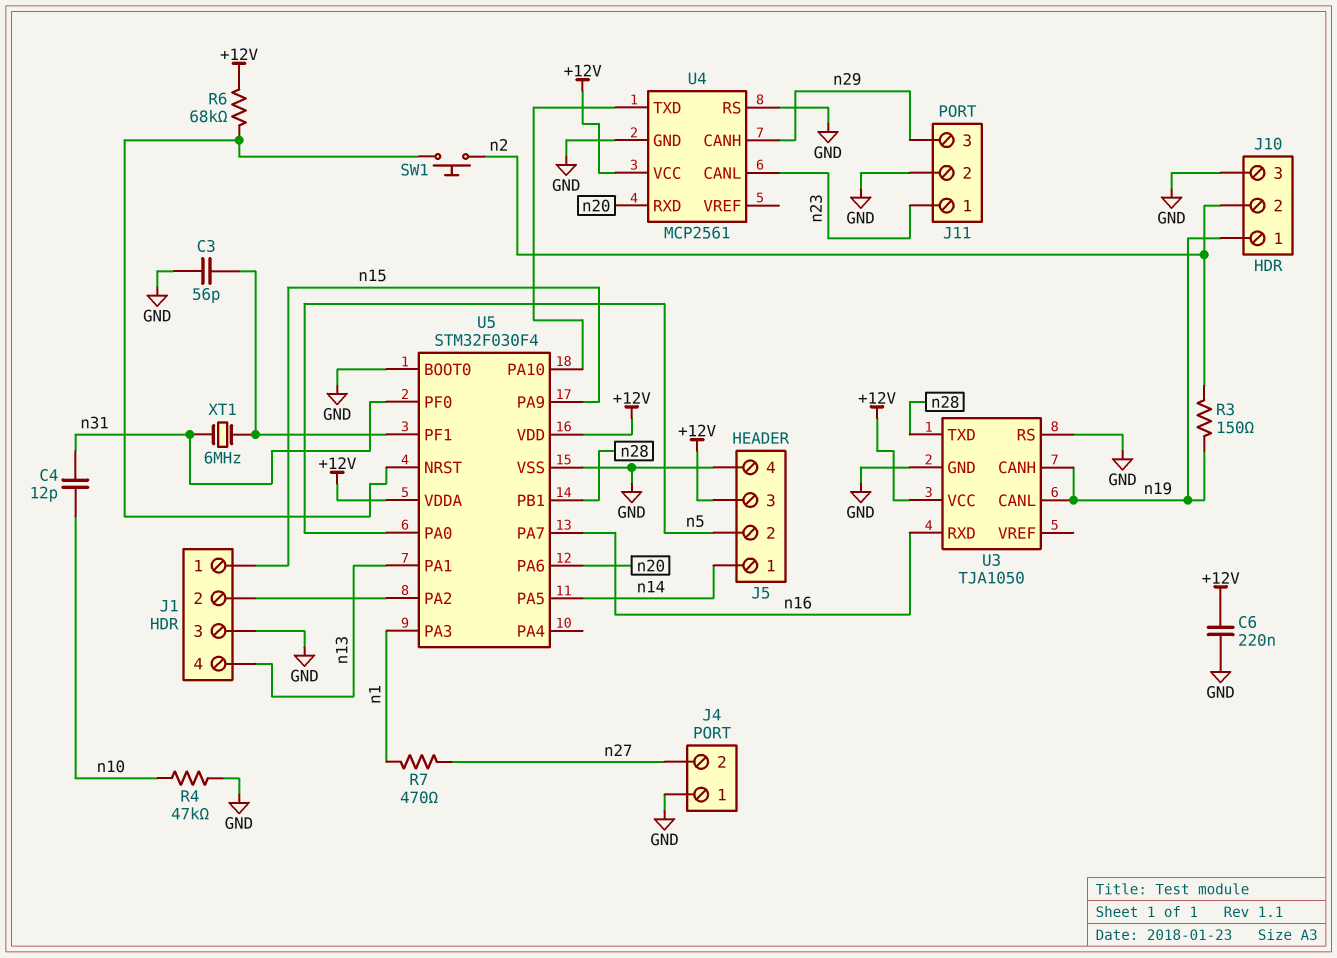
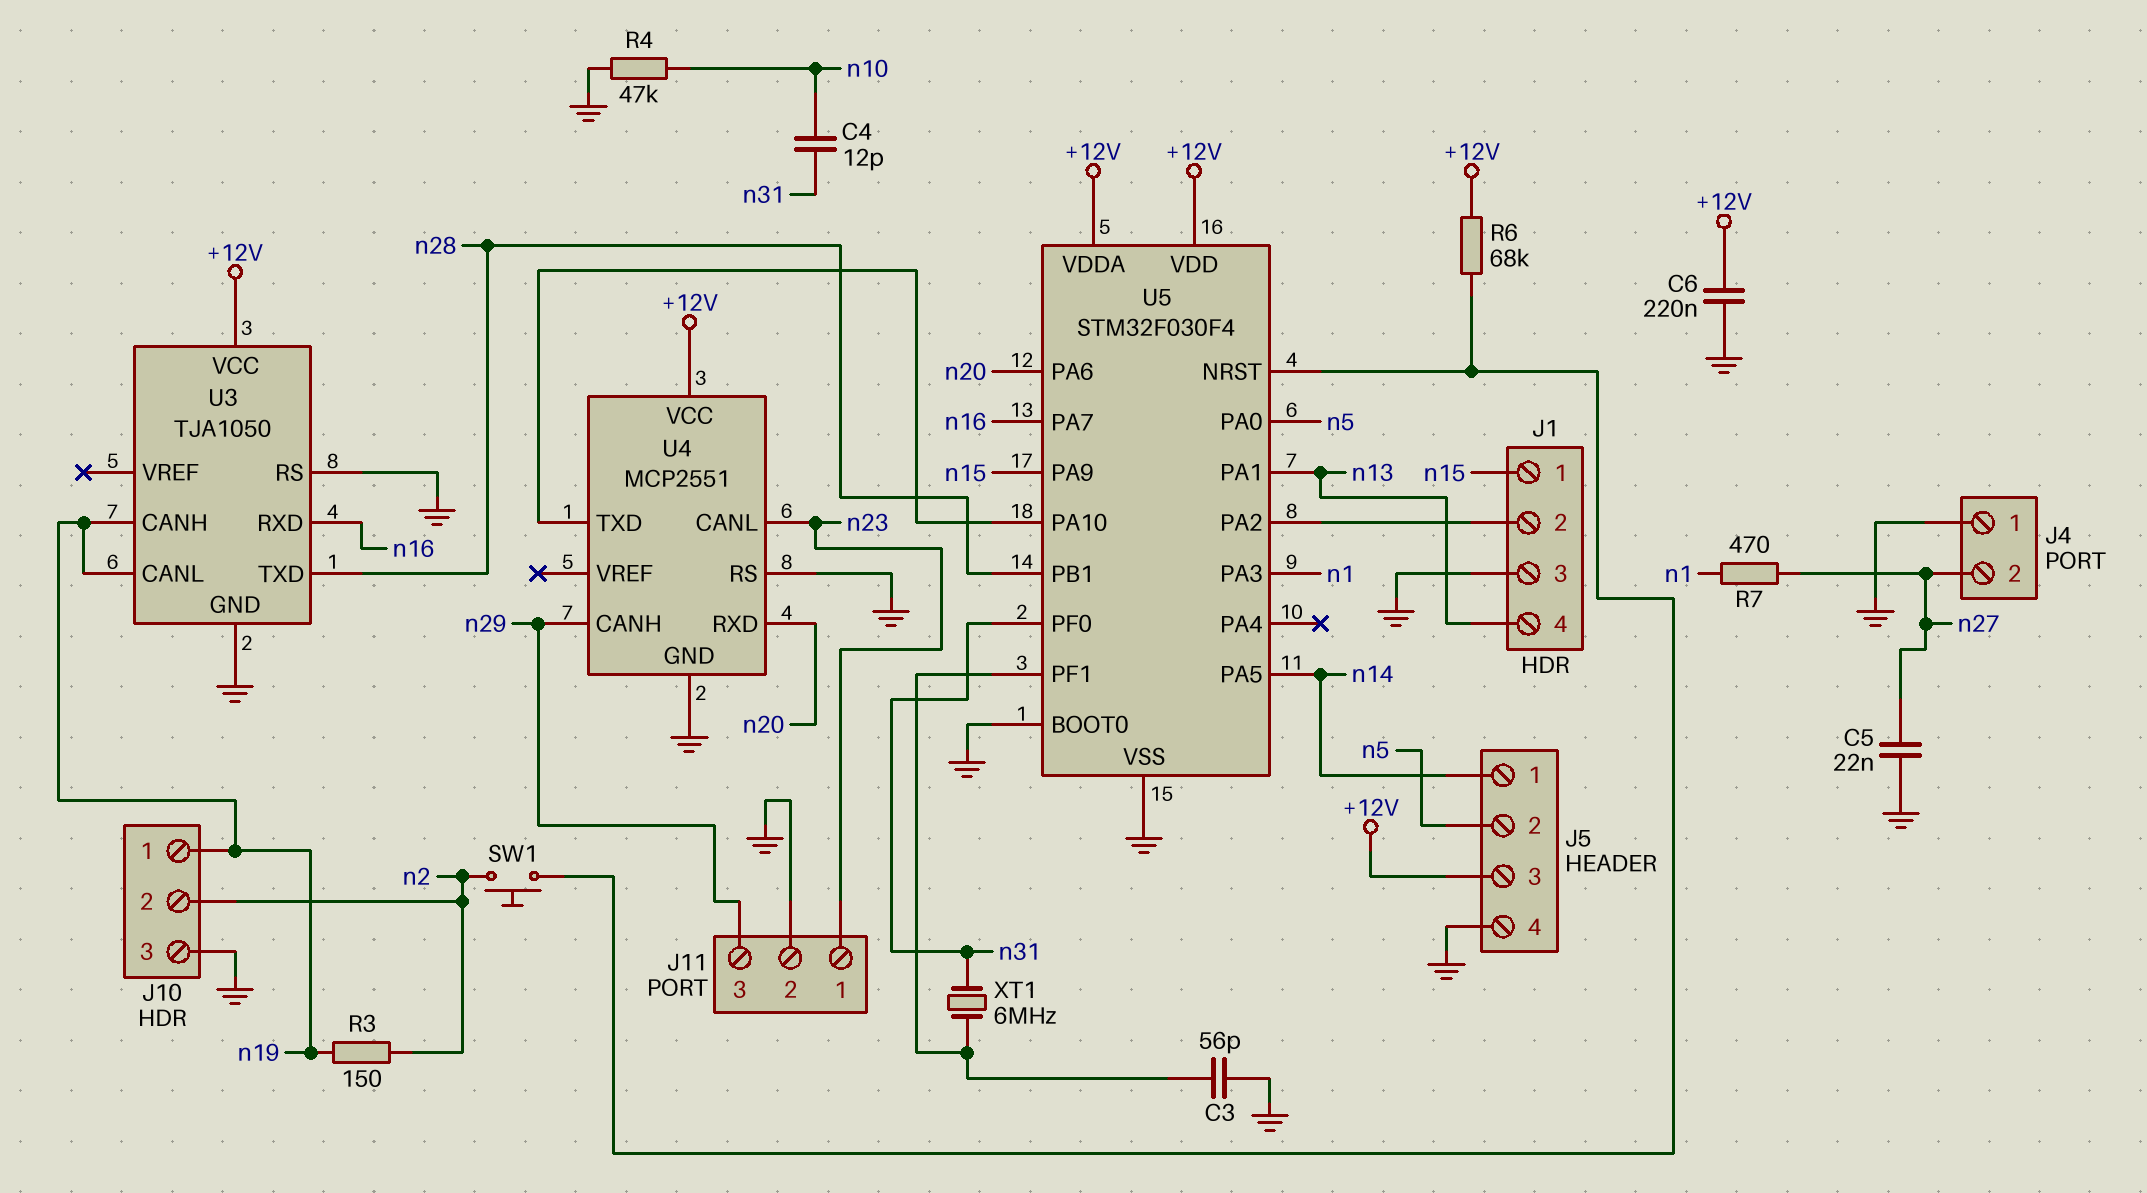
C5: none -> 22nF (GND, n27)
U4: MCP2561 -> MCP2551

